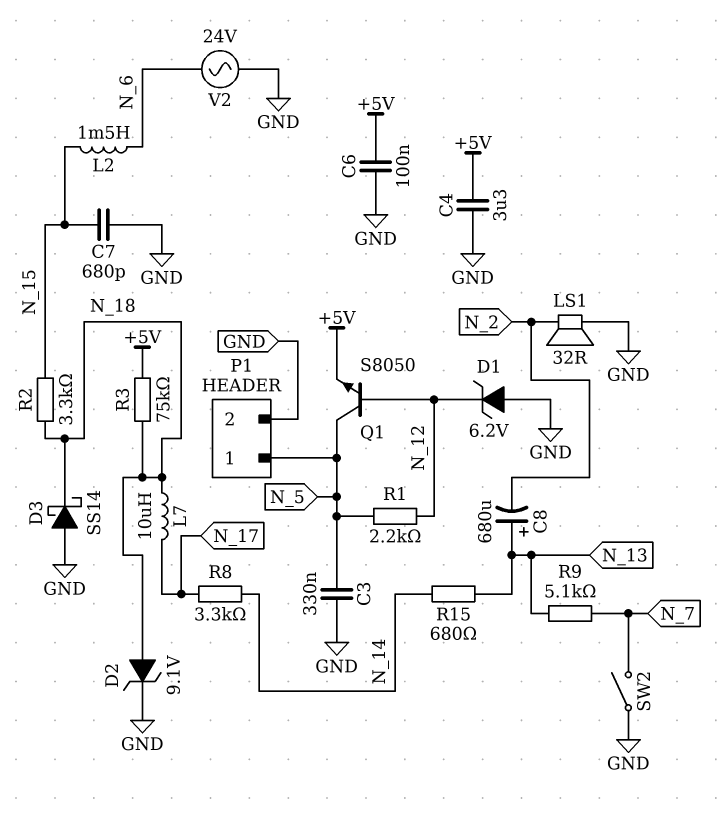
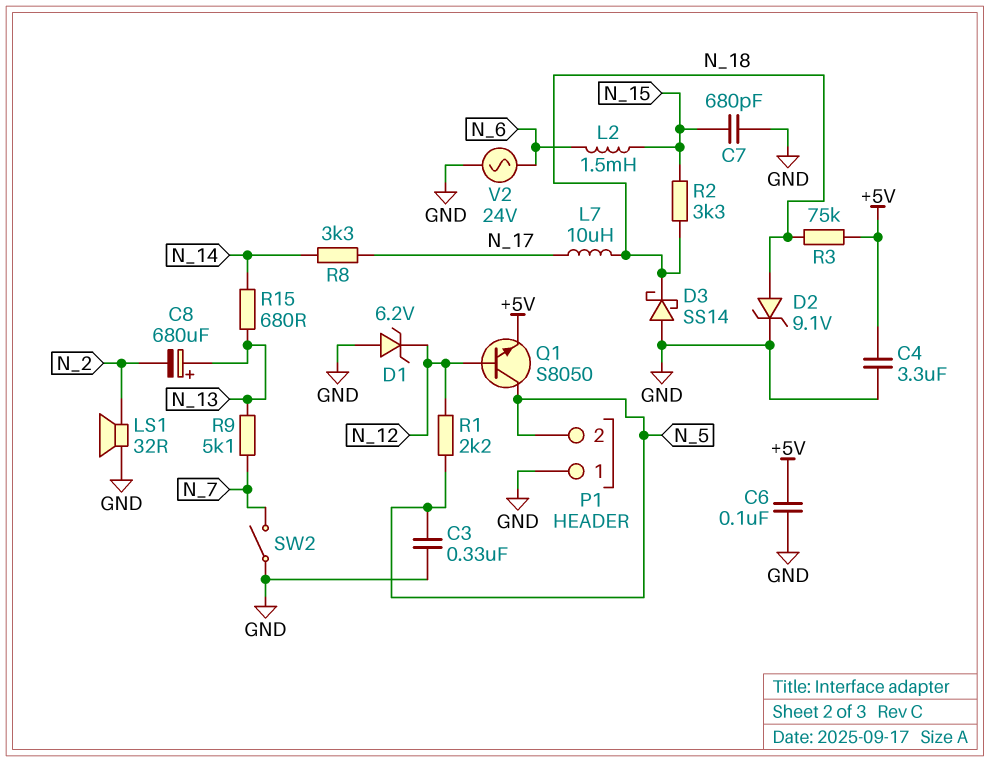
P1 pin 1: N_5 -> GND
P1 pin 2: GND -> N_5

